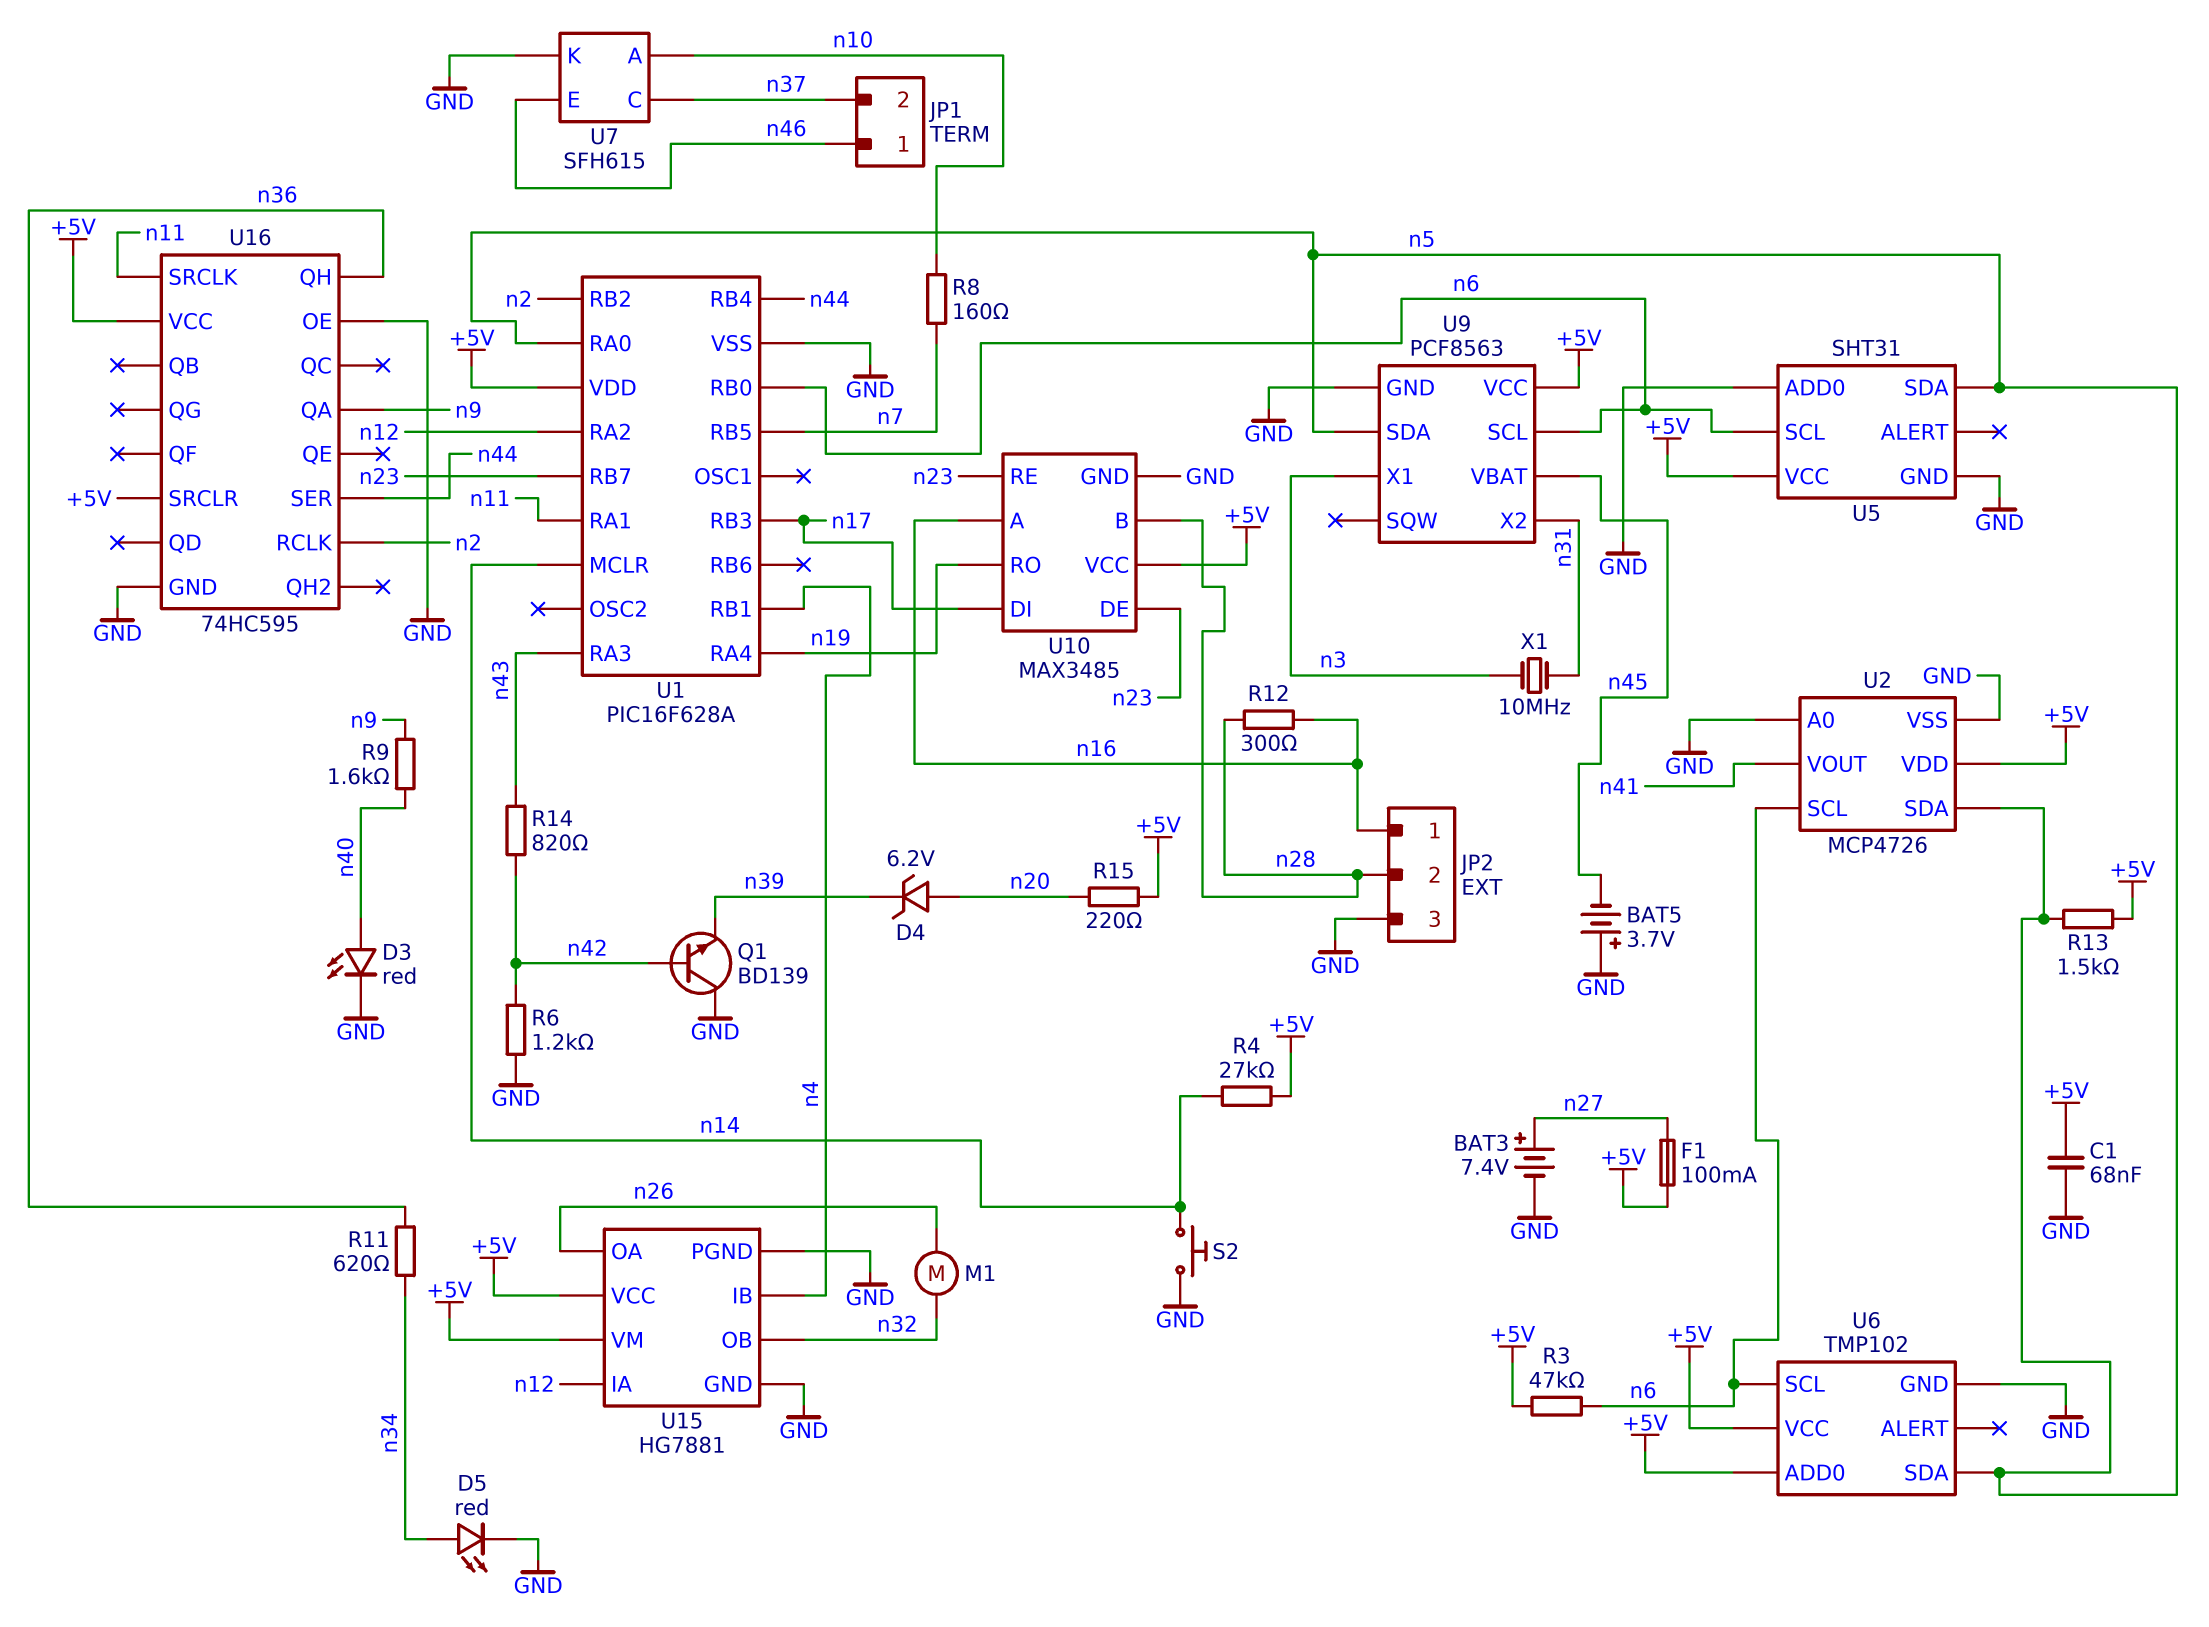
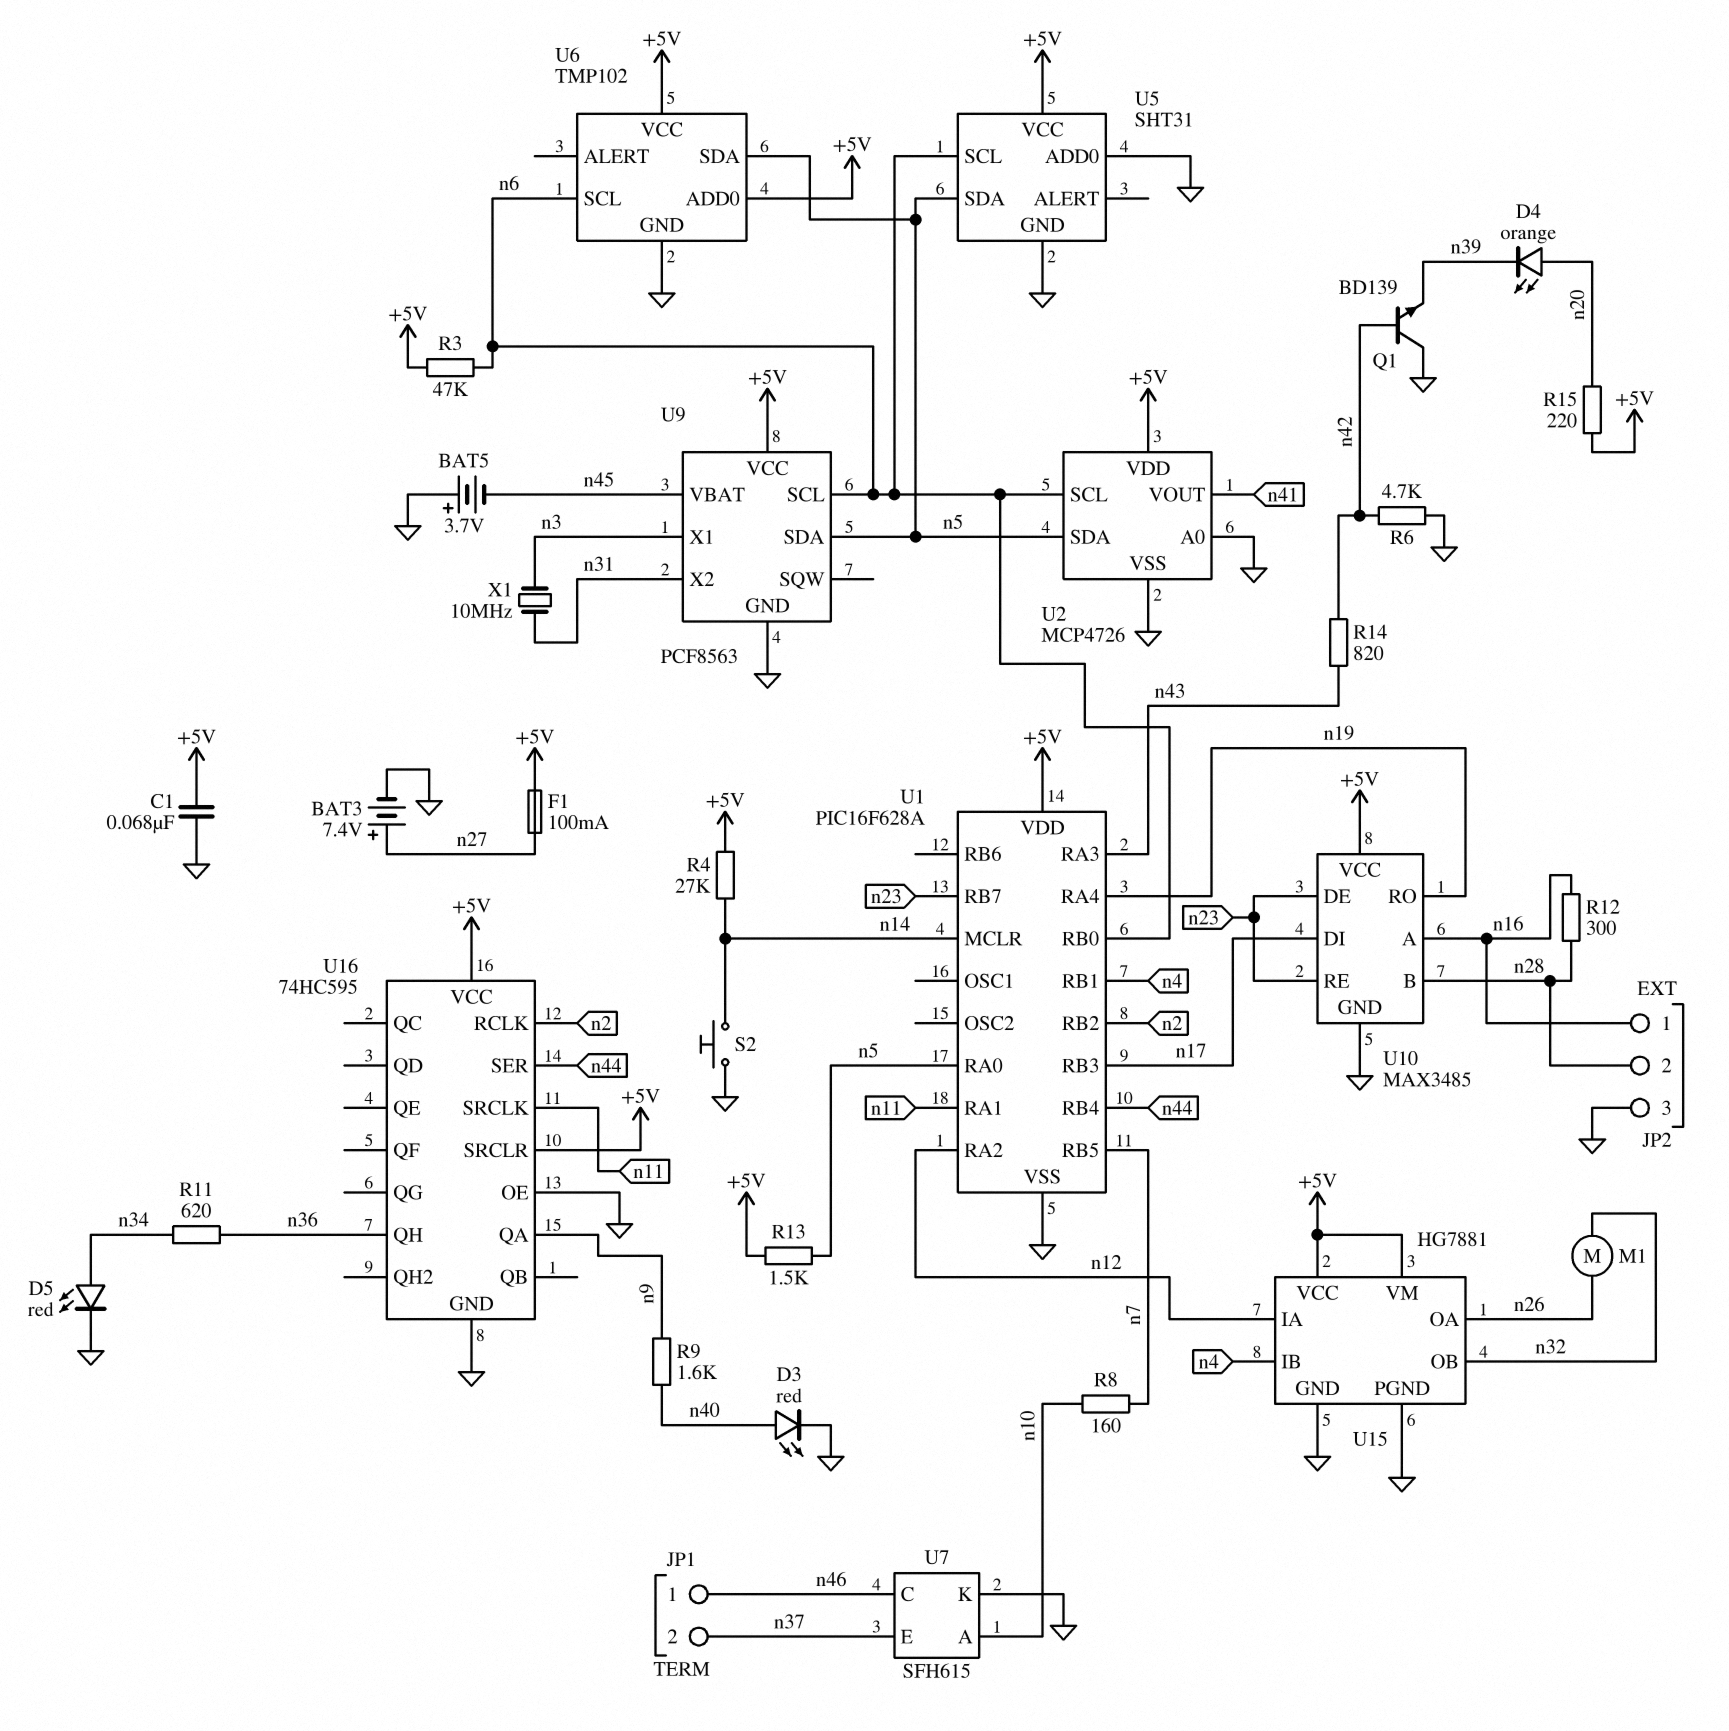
D4: zener 6.2V (A n20, K n39) -> LED orange (A n20, K n39)
R6: 1.2k (GND, n42) -> 4.7k (GND, n42)
U7 pin C: n37 -> n46
U7 pin E: n46 -> n37

